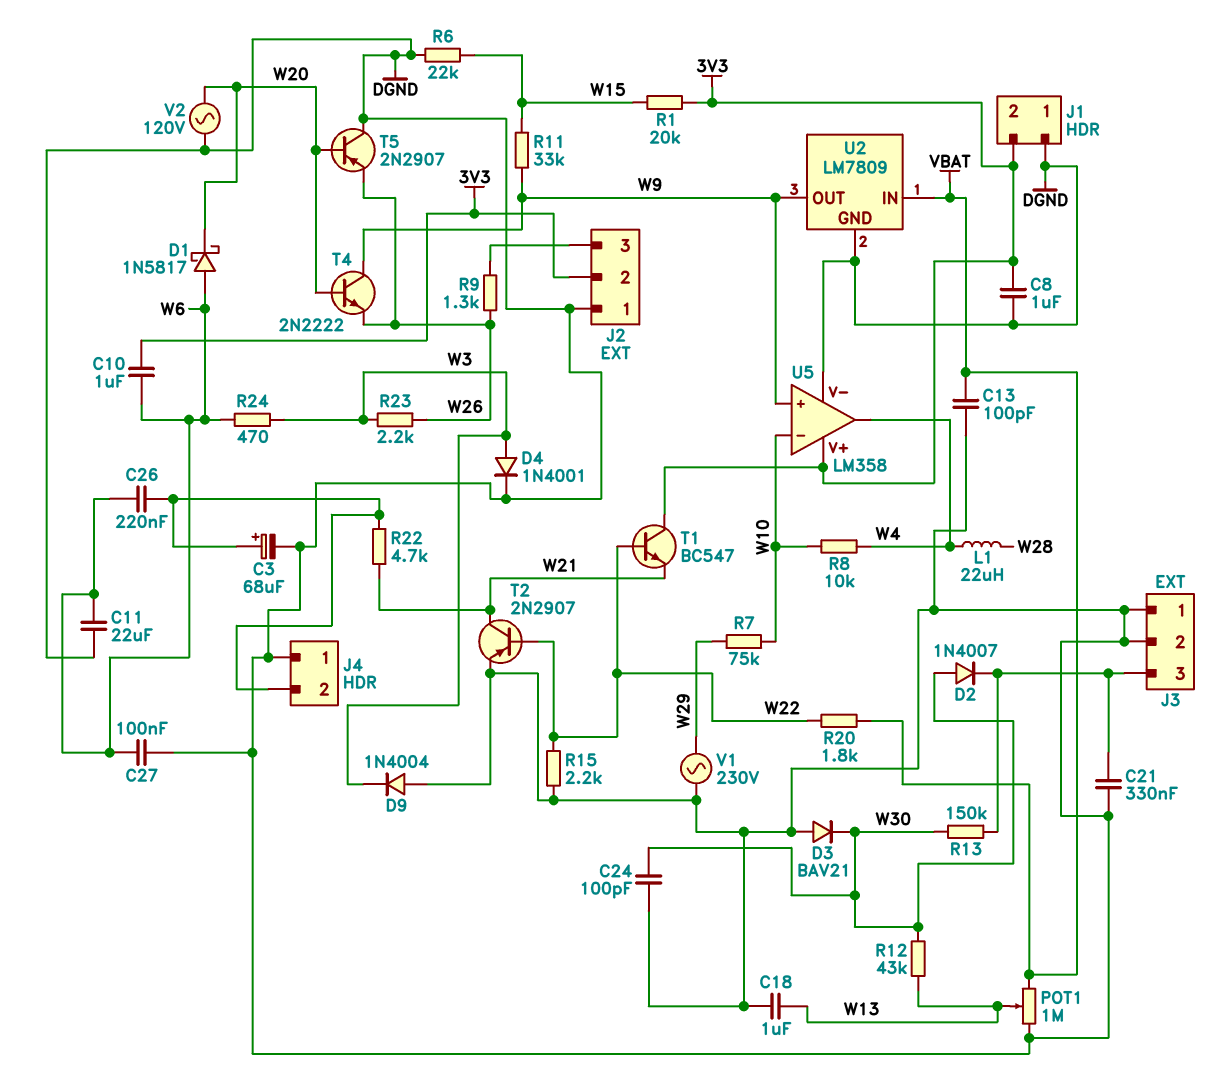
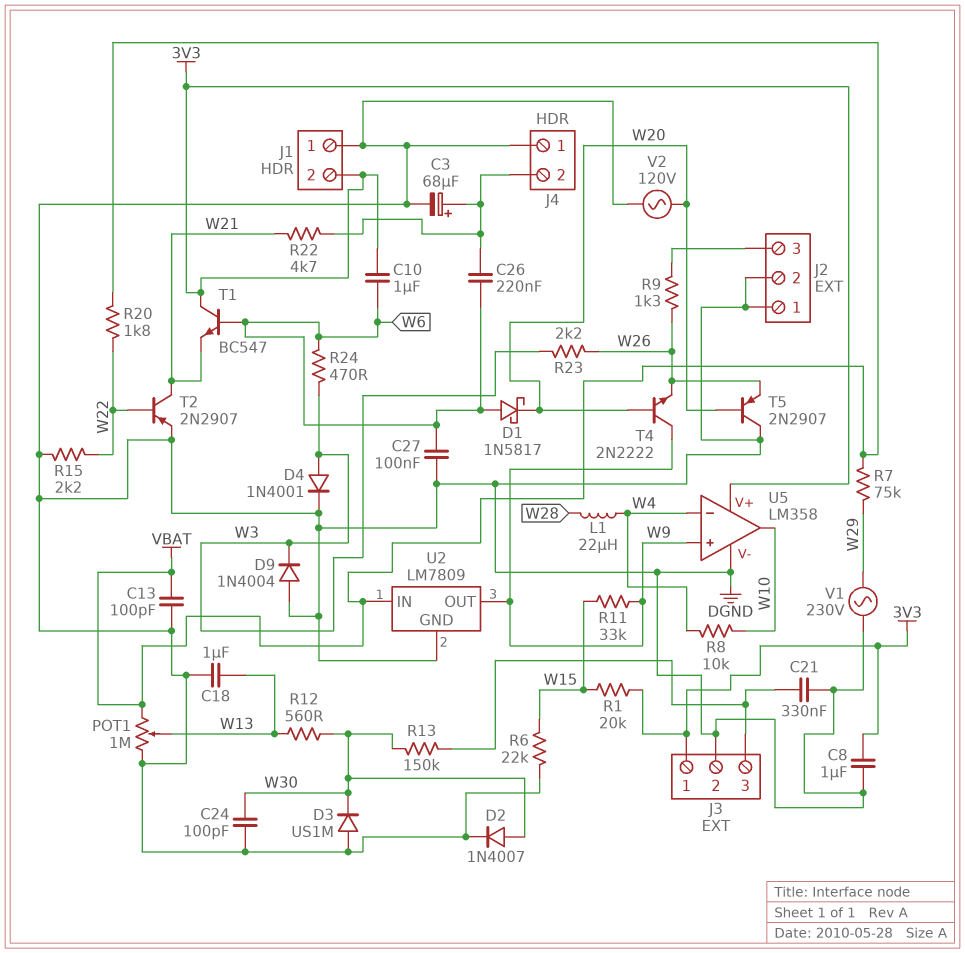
C11: 22uF (DGND, W6) -> none
D2: diode 1N4007 (A W30, K J3/3) -> diode 1N4007 (A W30, K DGND)
D3: diode BAV21 (A DGND, K W30) -> diode US1M (A DGND, K W30)
J2 pin 2: 3V3 -> DGND
J3 pin 1: DGND -> 3V3
R7: 75k (W10, W29) -> 75k (VBAT, W29)
R12: 43k (W13, W30) -> 560 (W13, W30)
T1: NPN BC547 (B W22, C 3V3, E W21) -> NPN BC547 (B W6, C 3V3, E W21)
U5 pin in-: W10 -> W4
U5 pin out: W4 -> W10

